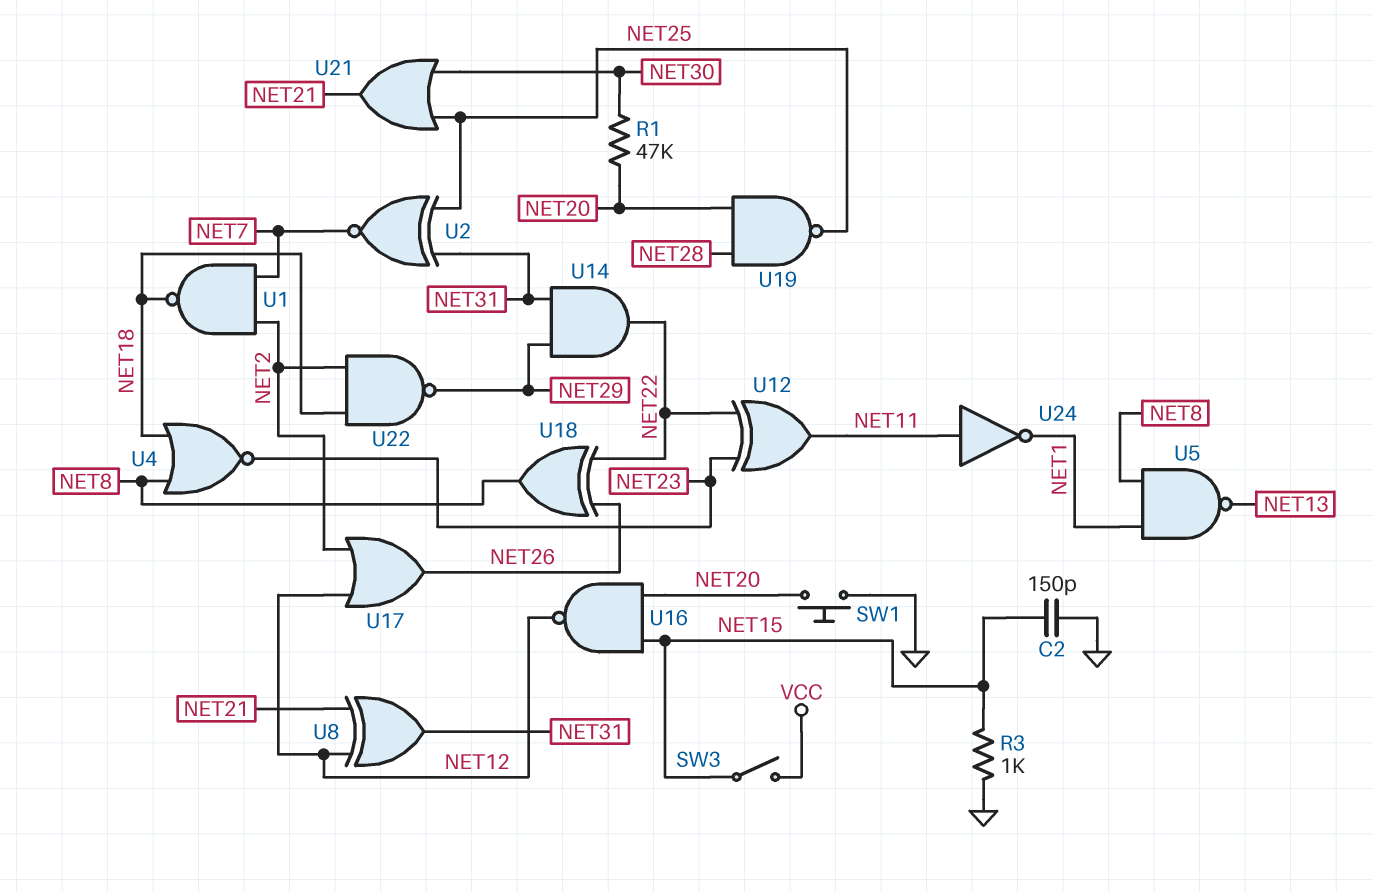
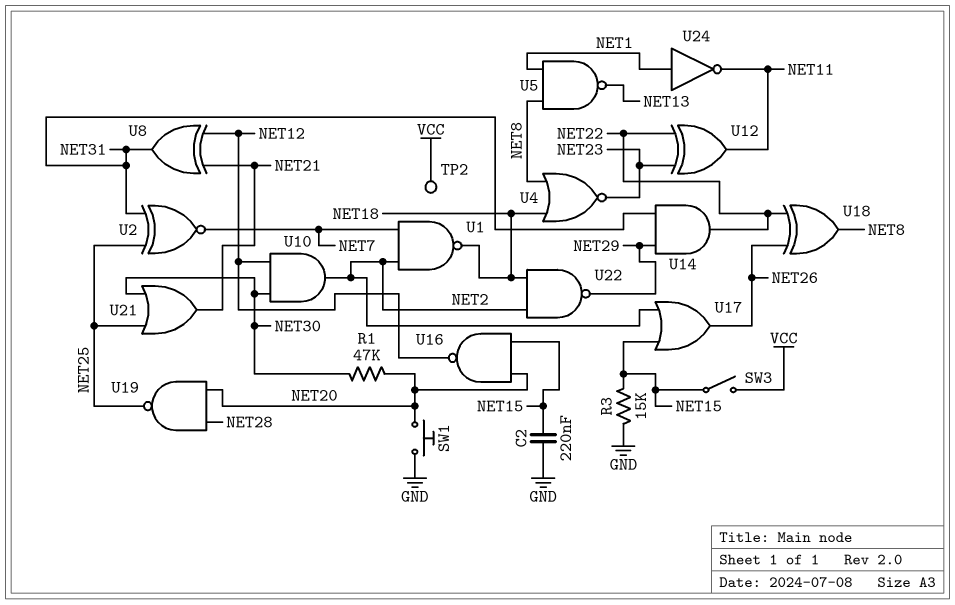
C2: 150pF (GND, NET15) -> 220nF (GND, NET15)
R3: 1k (GND, NET15) -> 15k (GND, NET15)
TP2: none -> test point (VCC)
U10: none -> AND (in NET12, in NET30, out NET2)
U17: OR (in NET2, in NET12, out NET26) -> OR (in NET2, in NET15, out NET26)
U24: NOT (in NET11, out NET1) -> NOT (in NET1, out NET11)

